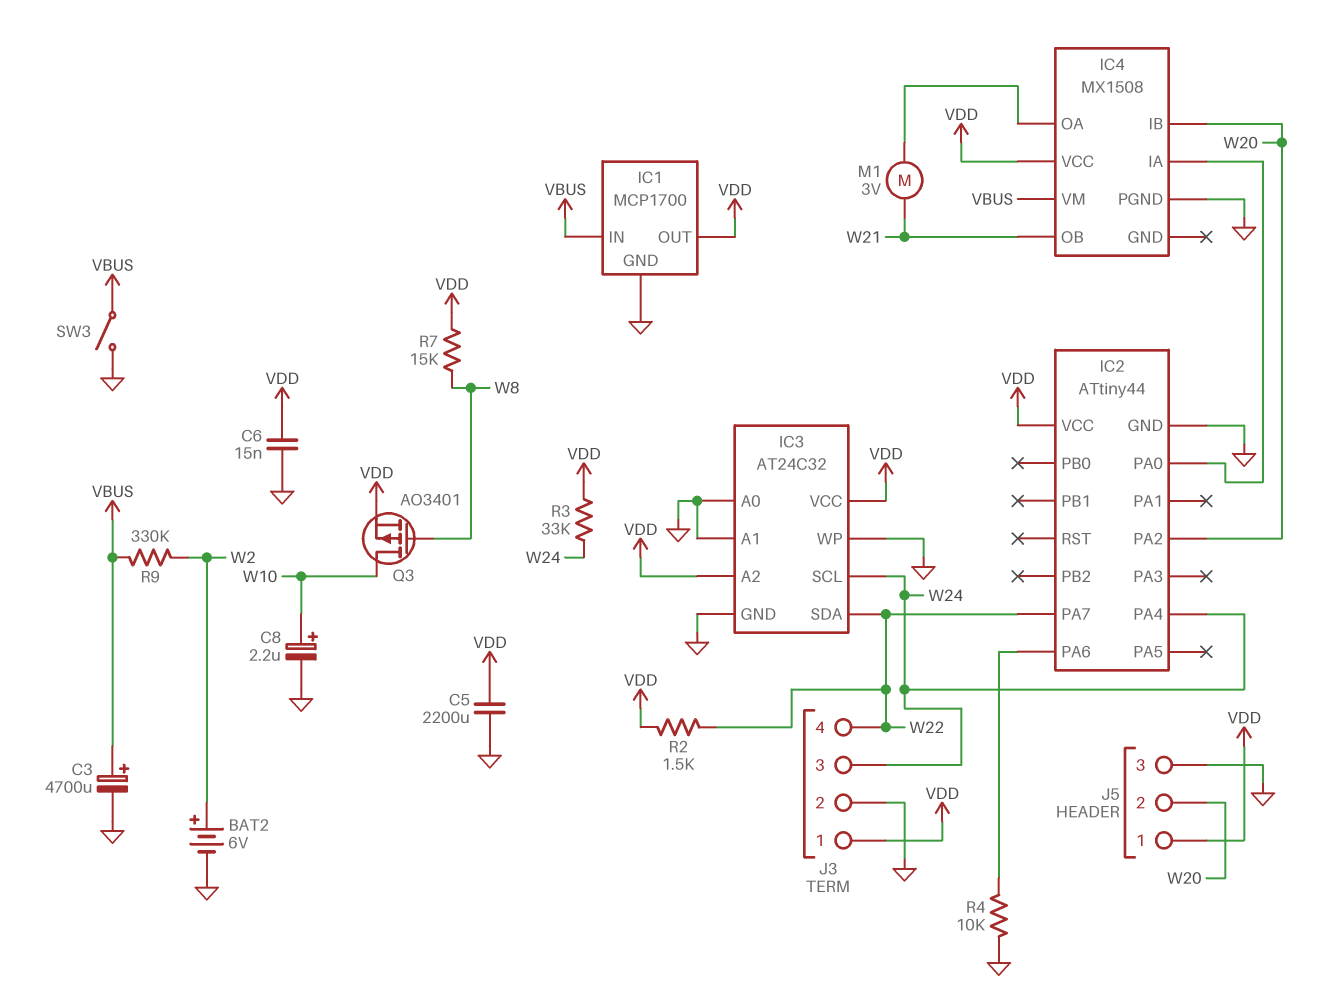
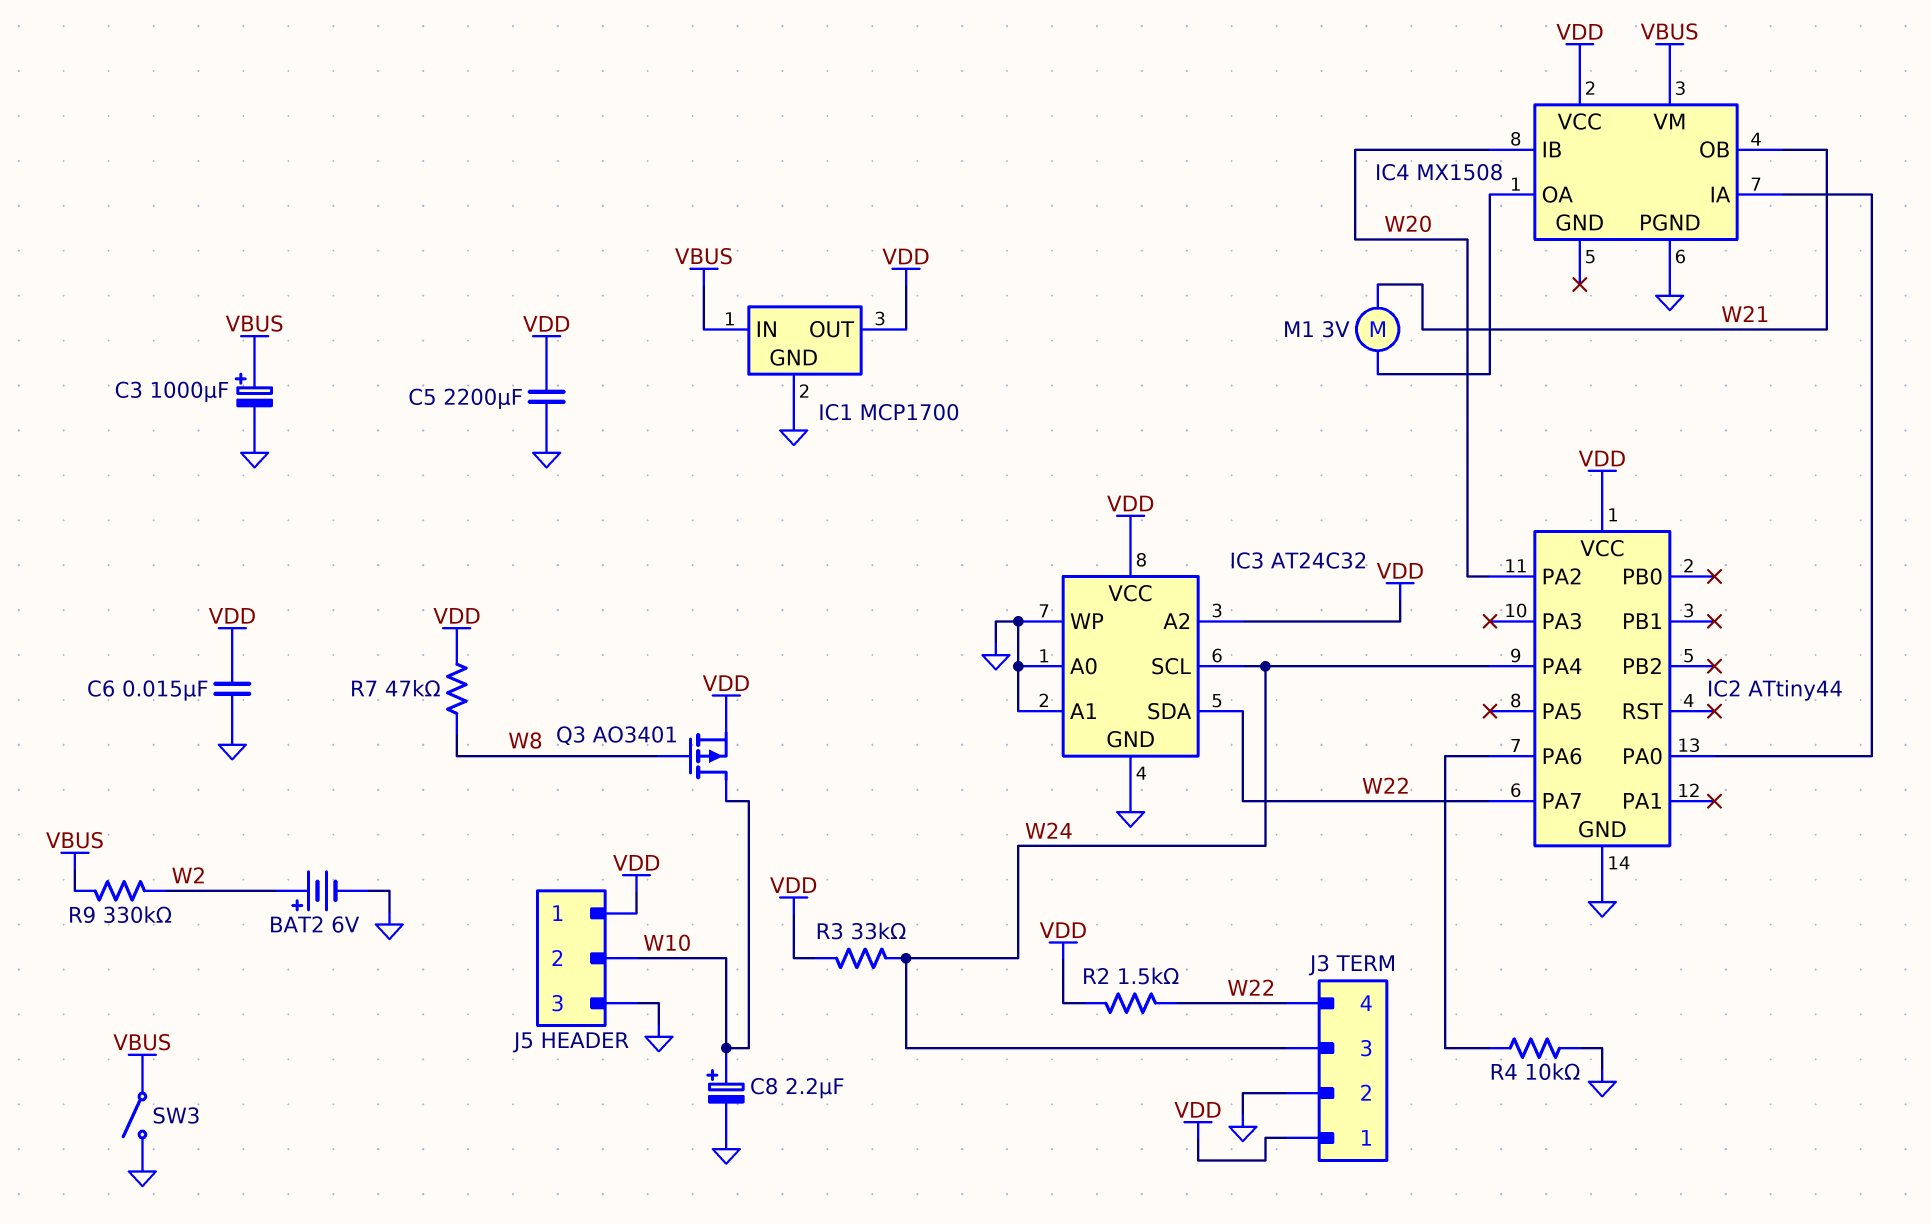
C3: 4700uF (plus VBUS, minus GND) -> 1000uF (plus VBUS, minus GND)
J5 pin 2: W20 -> W10
R7: 15k (VDD, W8) -> 47k (VDD, W8)

